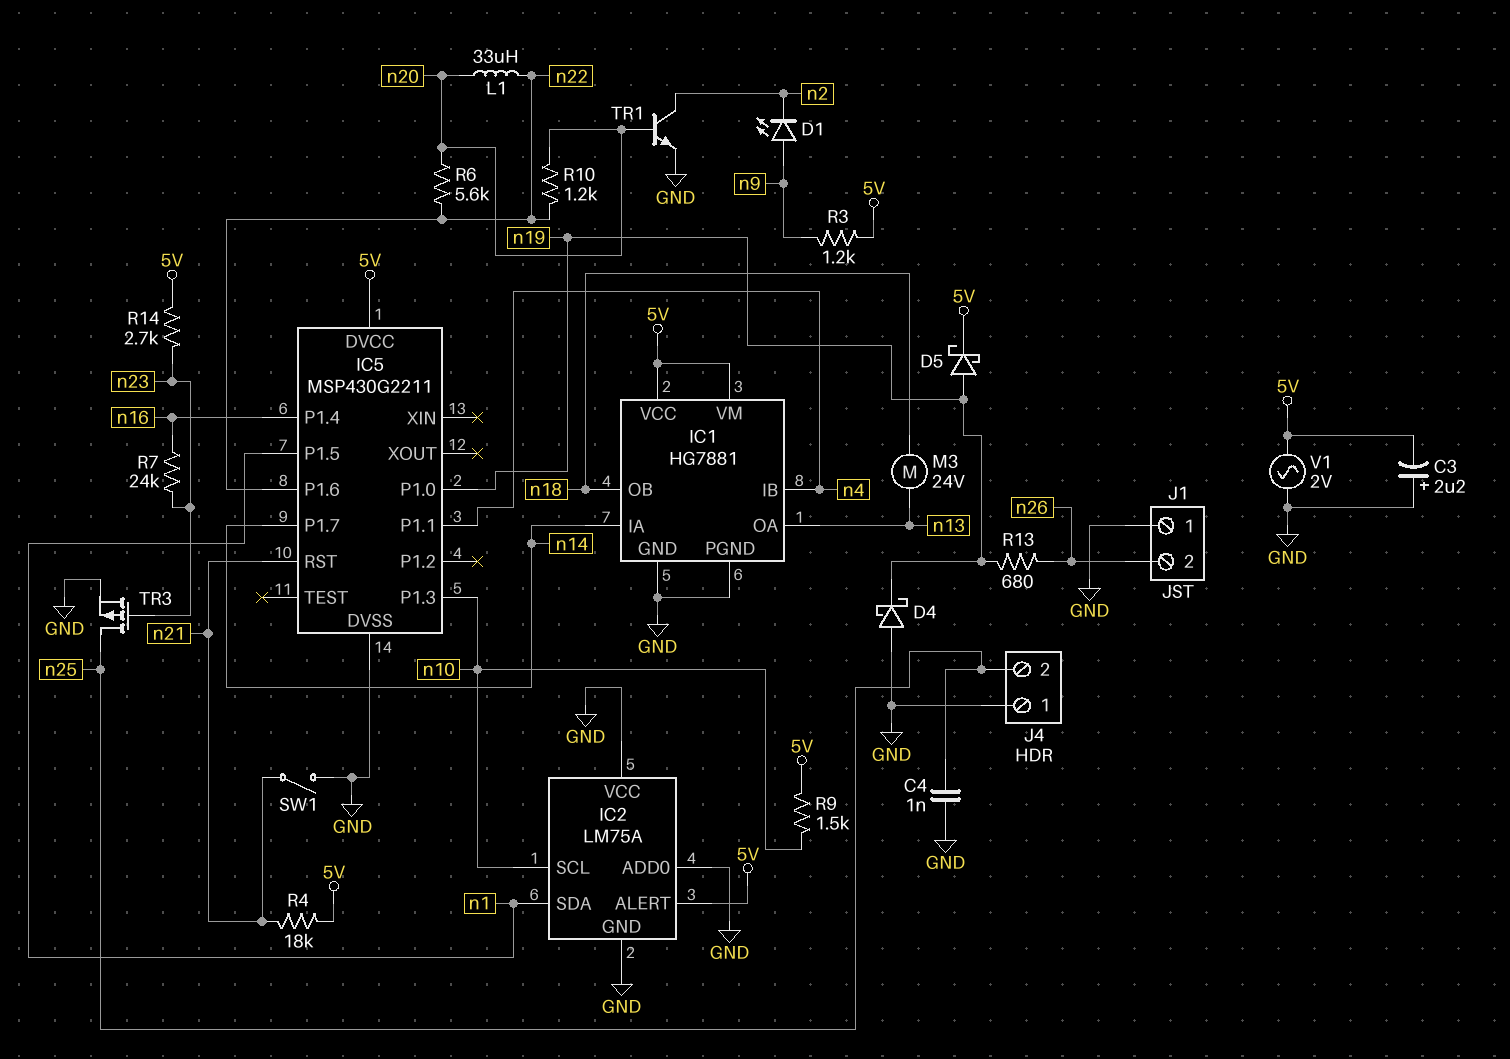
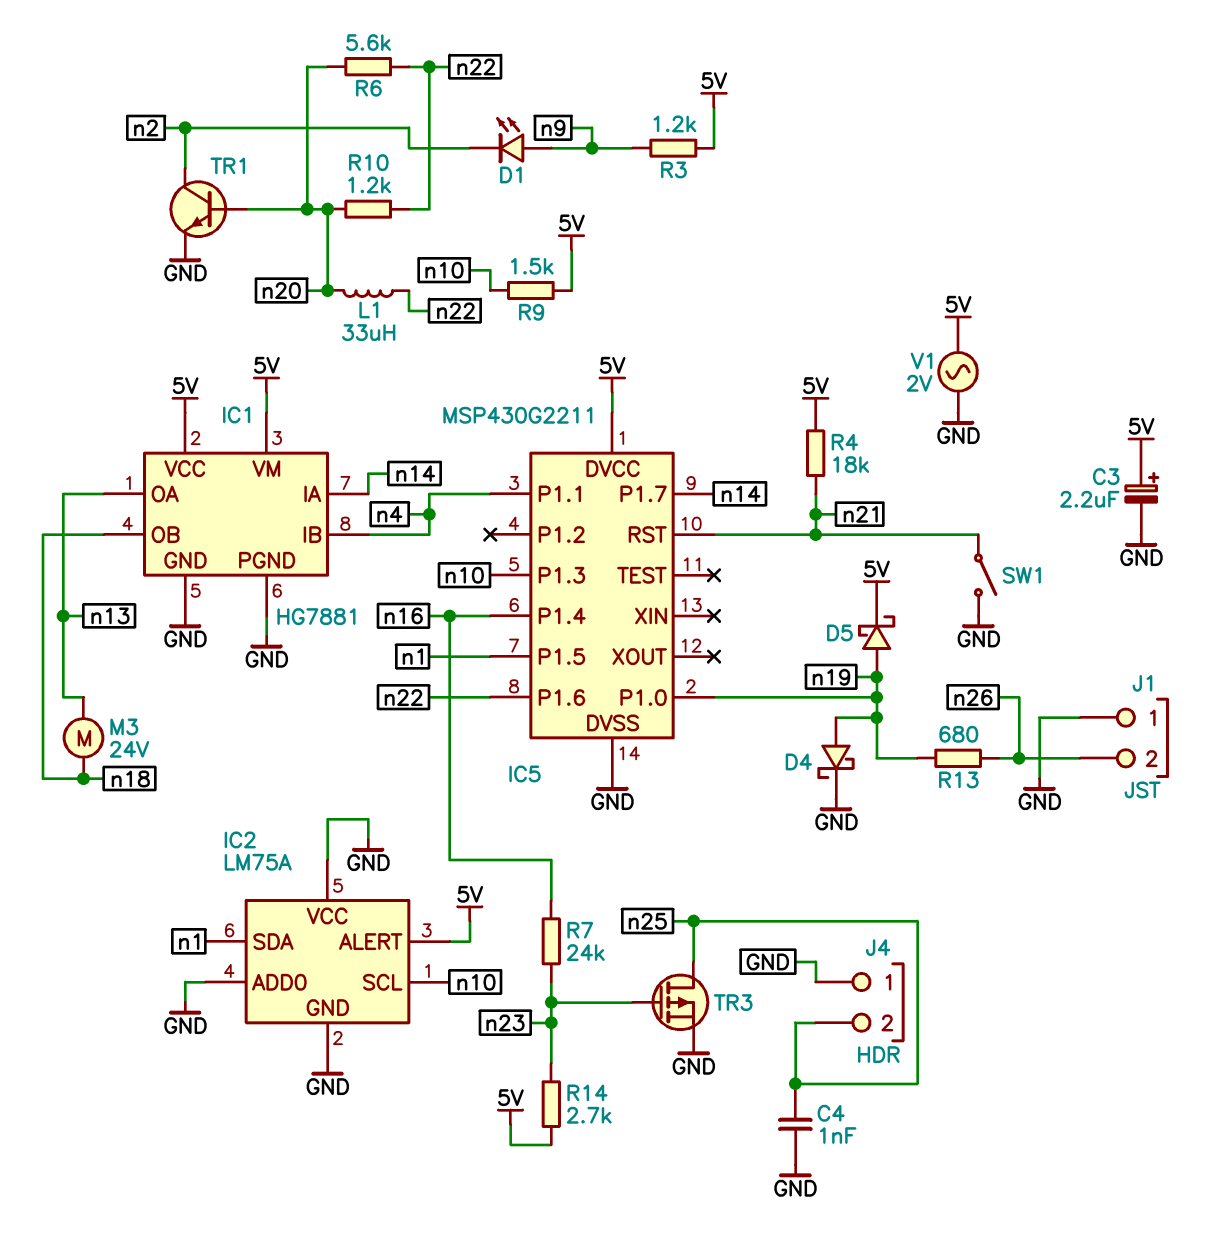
C3: 2.2uF (plus GND, minus 5V) -> 2.2uF (plus 5V, minus GND)
D4: schottky (A GND, K n19) -> schottky (A n19, K GND)

